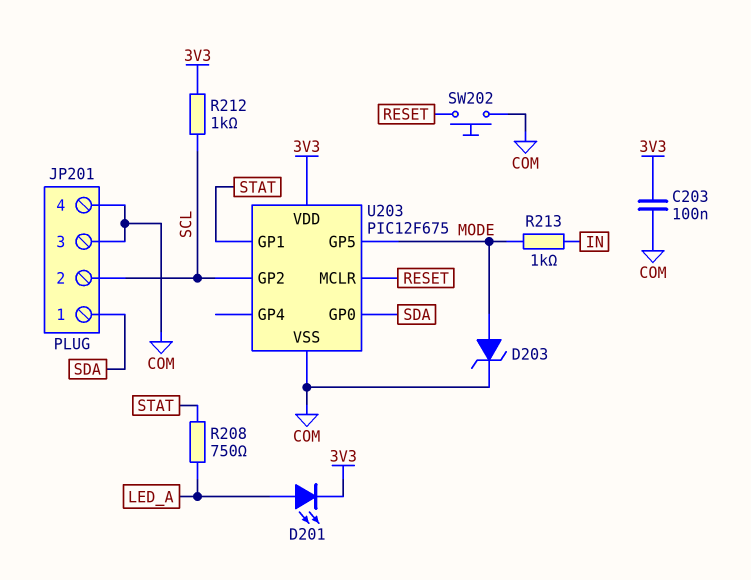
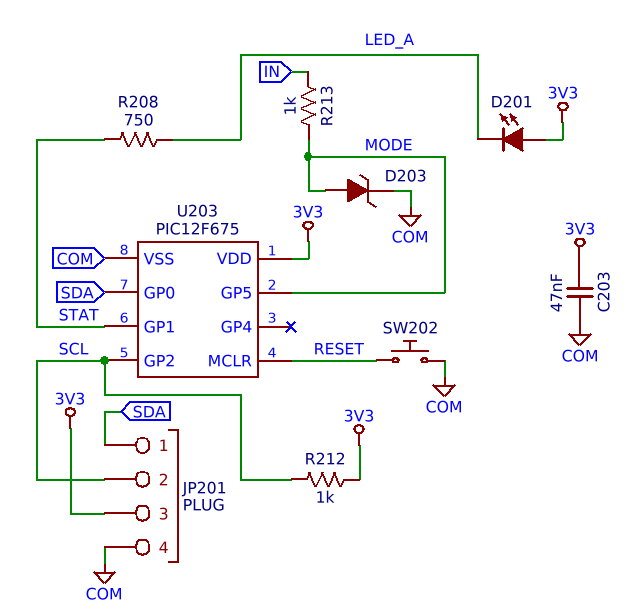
C203: 100nF (3V3, COM) -> 47nF (3V3, COM)
D201: LED (A LED_A, K 3V3) -> LED (A 3V3, K LED_A)
JP201 pin 3: COM -> 3V3

